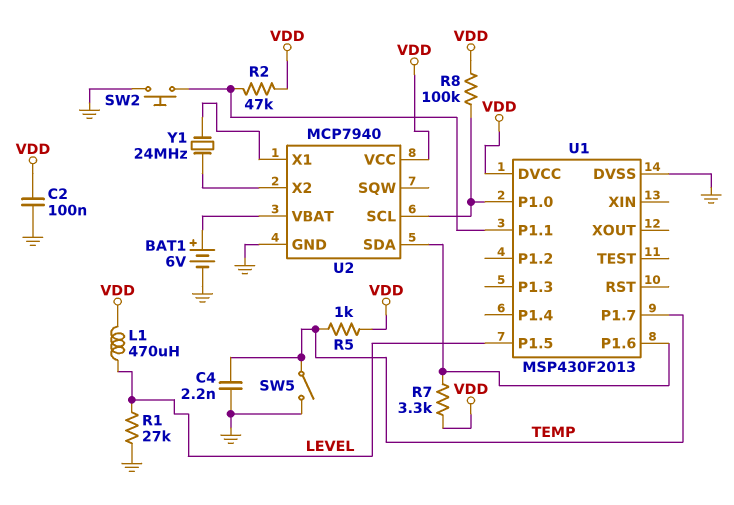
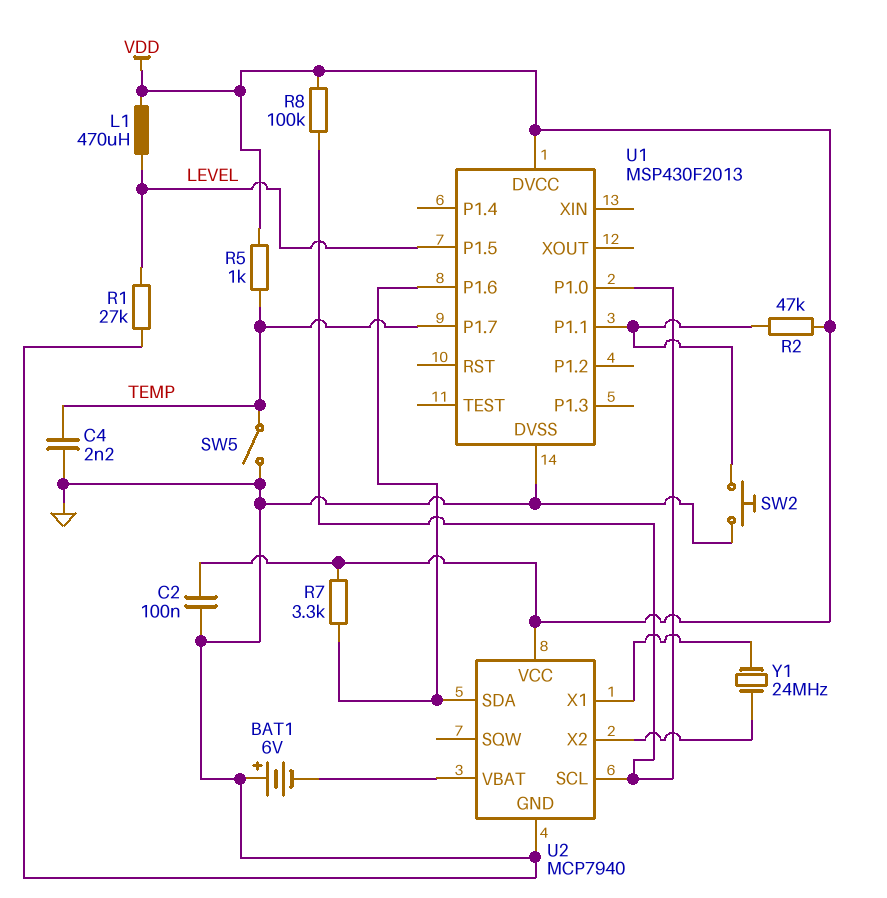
BAT1: 6V (plus U2/VBAT, minus GND) -> 6V (plus GND, minus U2/VBAT)

